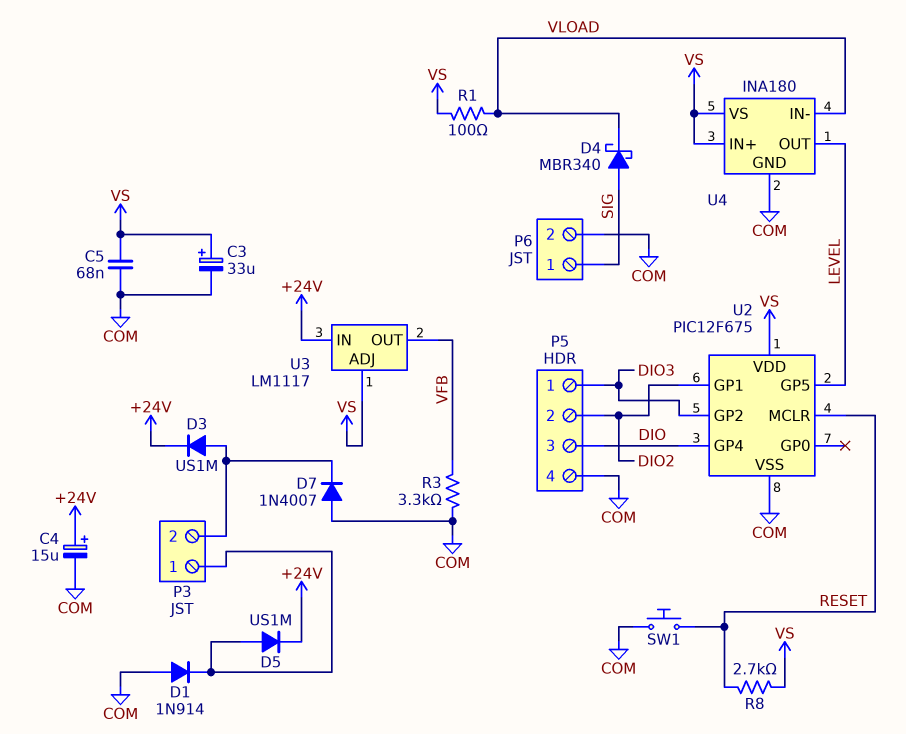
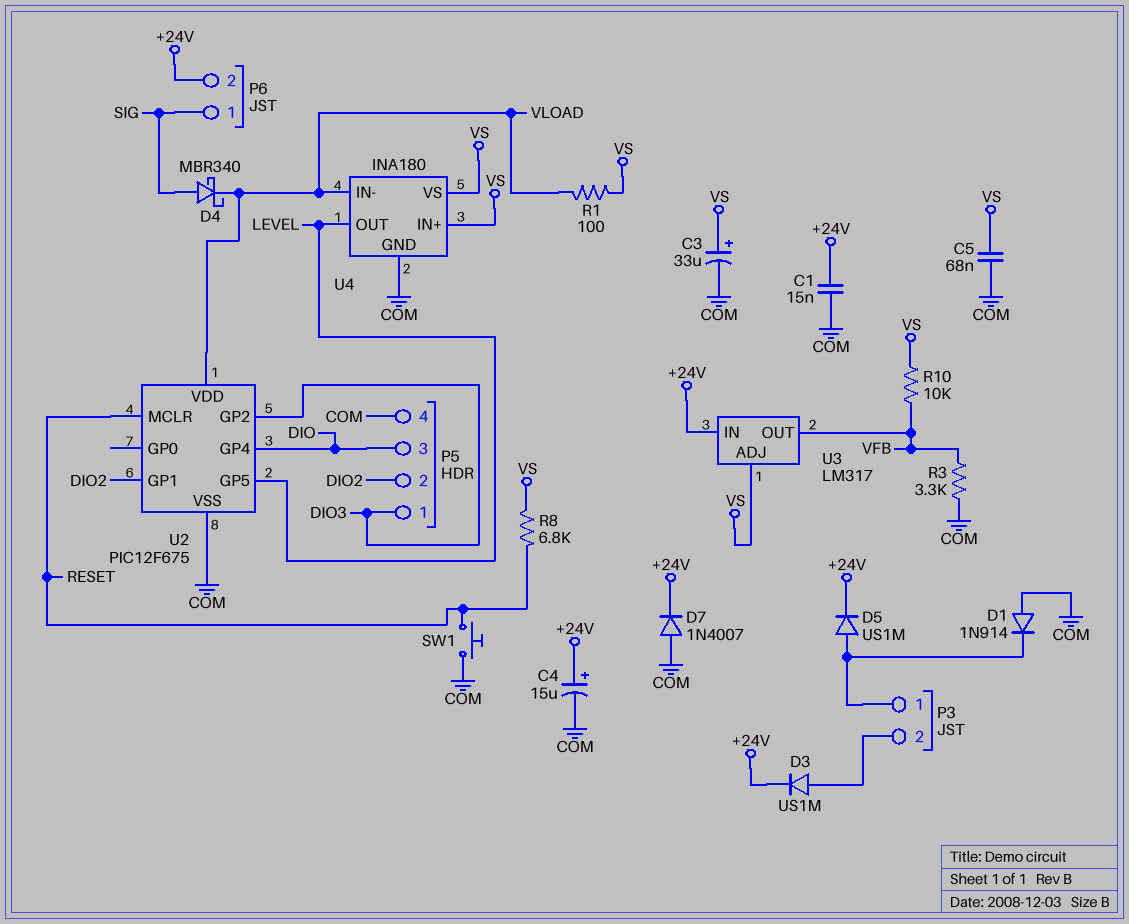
C1: none -> 15nF (+24V, COM)
D7: diode 1N4007 (A COM, K P3/2) -> diode 1N4007 (A COM, K +24V)
P6 pin 2: COM -> +24V
R8: 2.7k (RESET, VS) -> 6.8k (RESET, VS)
R10: none -> 10k (VFB, VS)
U2 pin VDD: VS -> VLOAD
U3: LM1117 -> LM317

